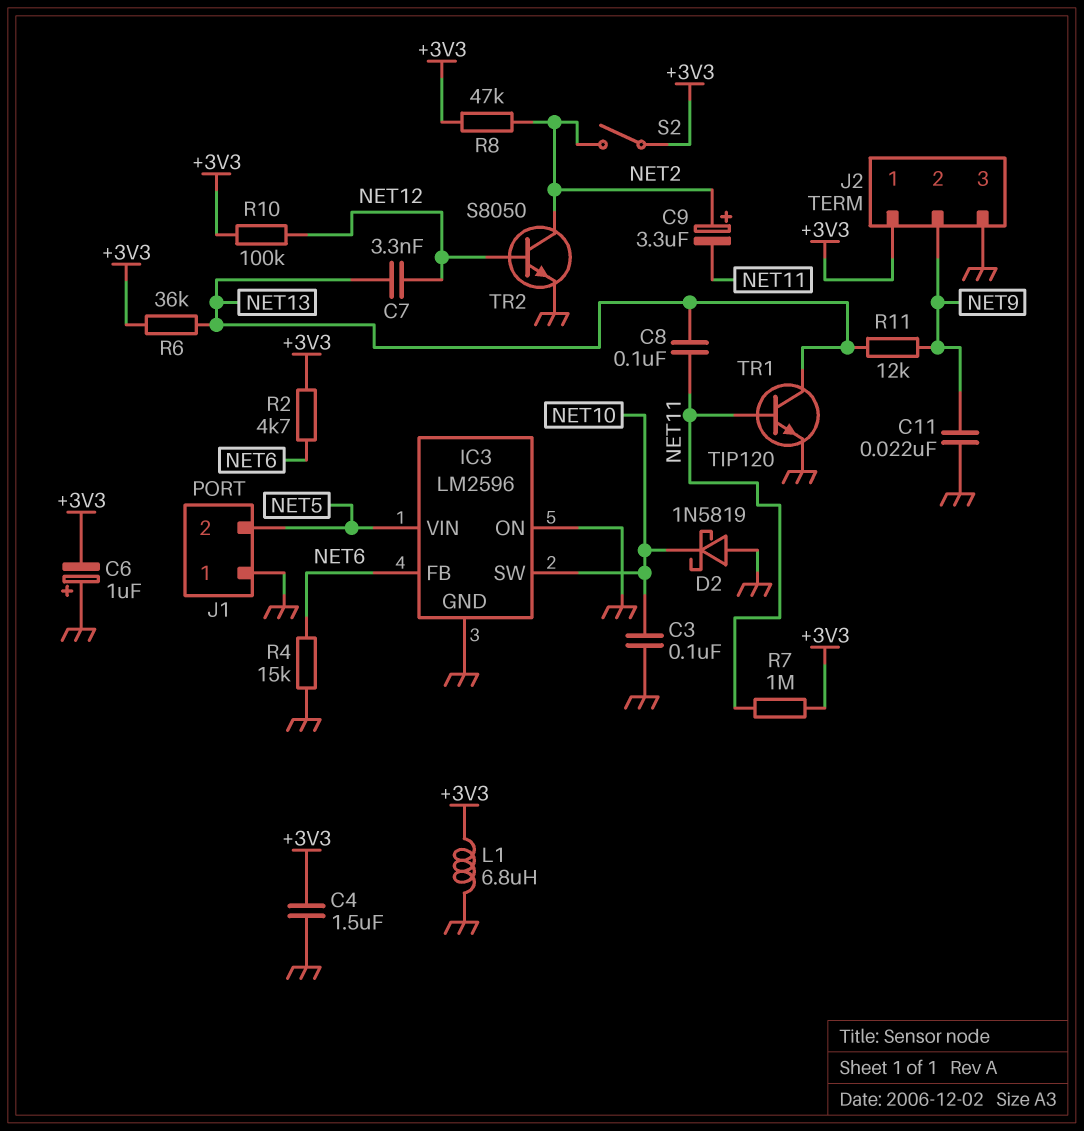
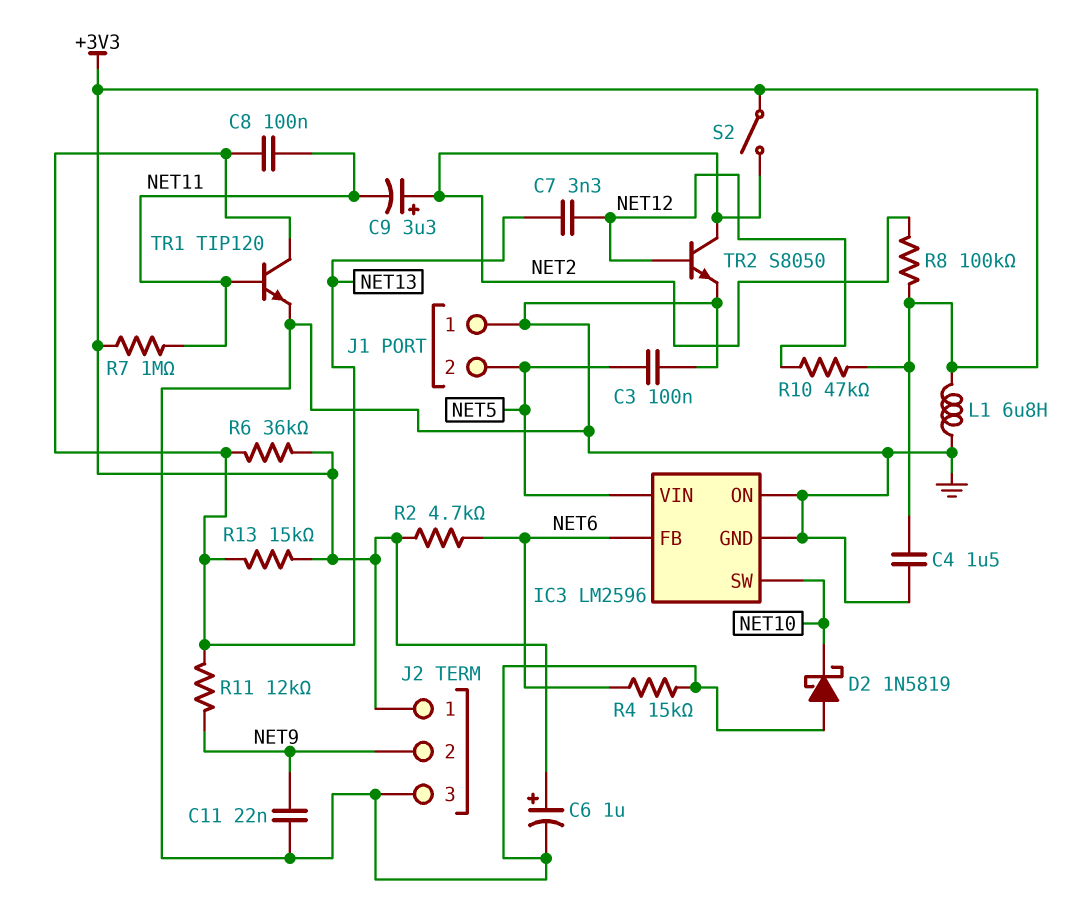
C3: 100nF (GND, NET10) -> 100nF (GND, NET5)
C6: 1uF (plus GND, minus +3V3) -> 1uF (plus +3V3, minus GND)
R8: 47k (+3V3, NET2) -> 100k (+3V3, NET2)
R10: 100k (+3V3, NET12) -> 47k (+3V3, NET12)
R13: none -> 15k (+3V3, NET13)

